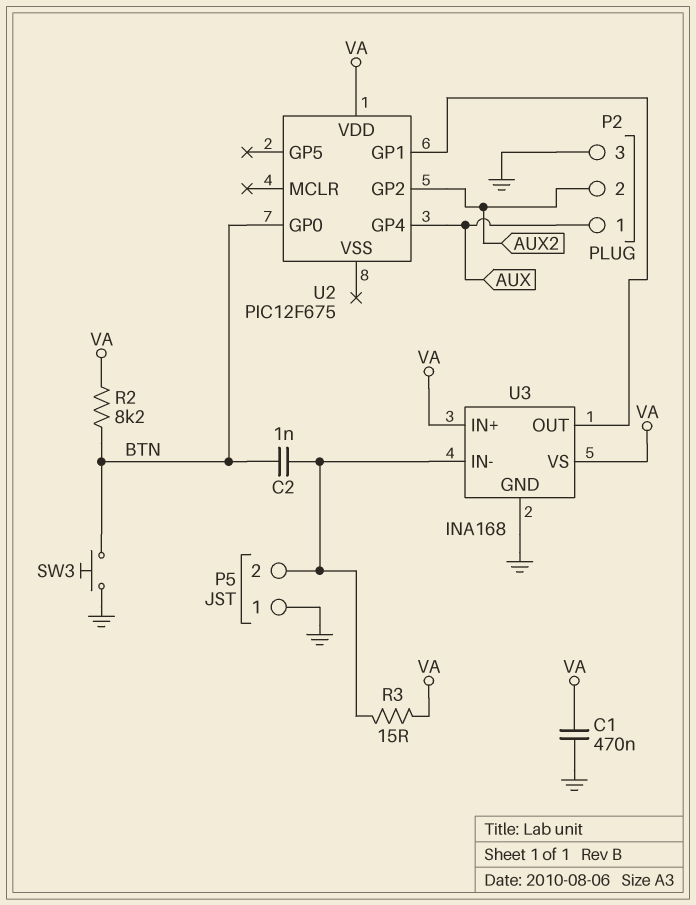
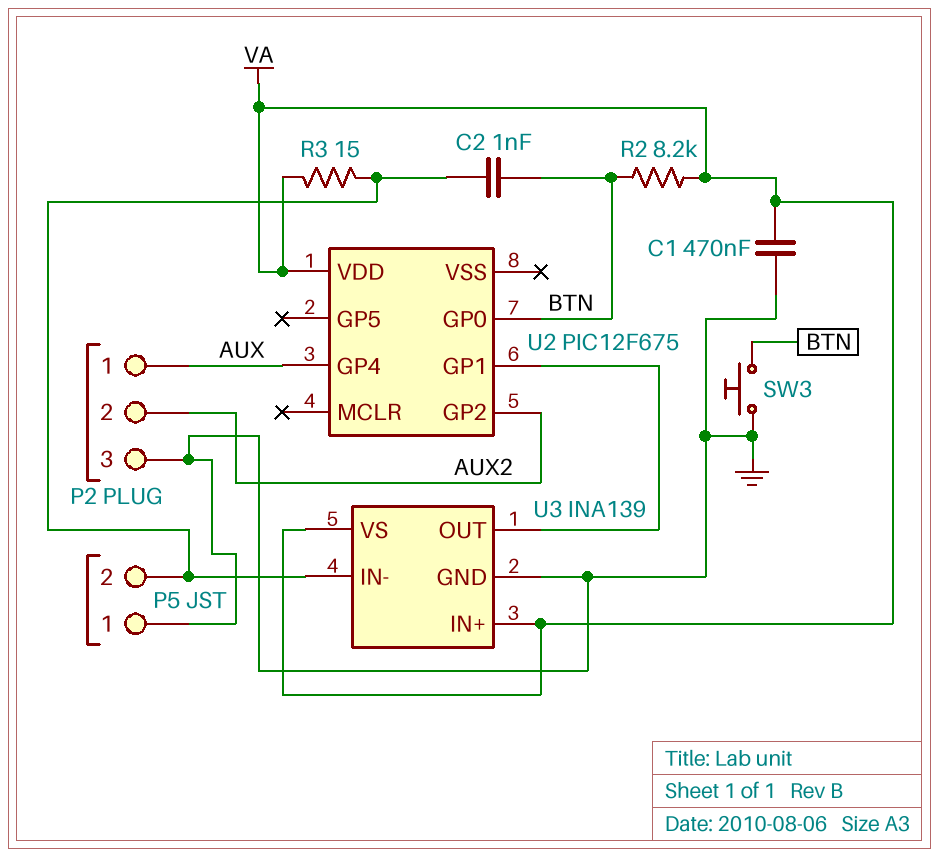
U3: INA168 -> INA139

